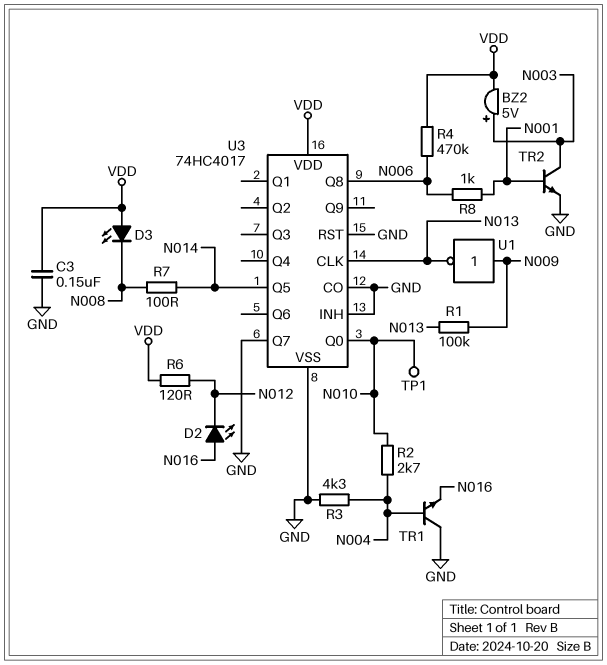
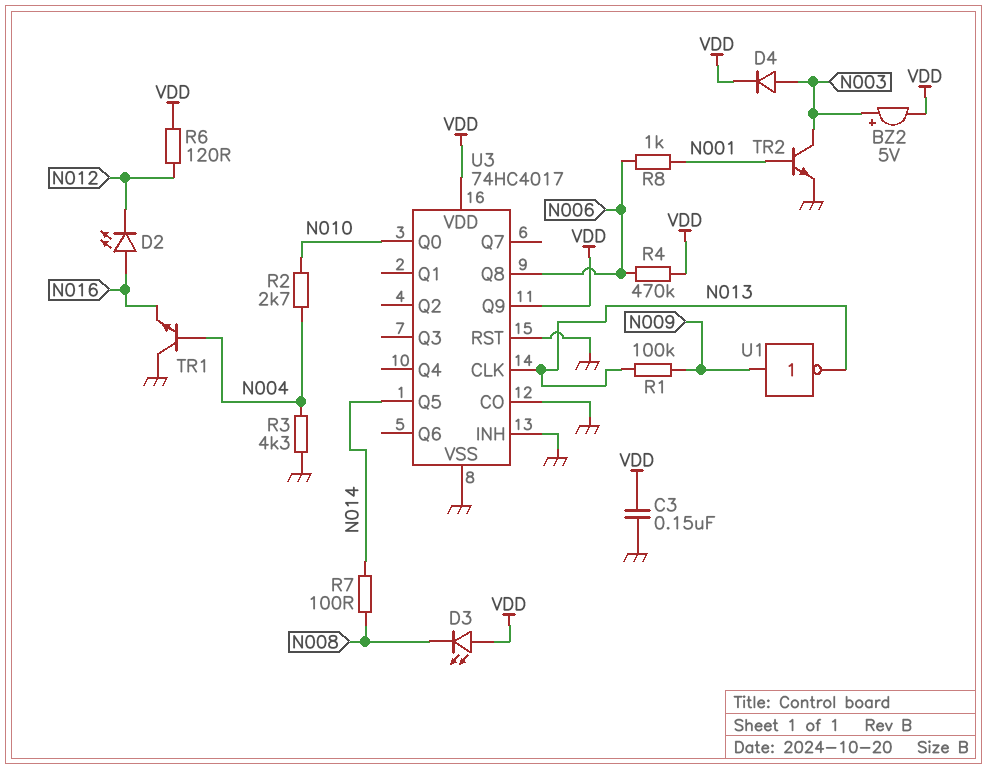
D4: none -> diode (A N003, K VDD)
TP1: test point (N010) -> none
U3 pin Q7: GND -> none
U3 pin Q9: none -> VDD

